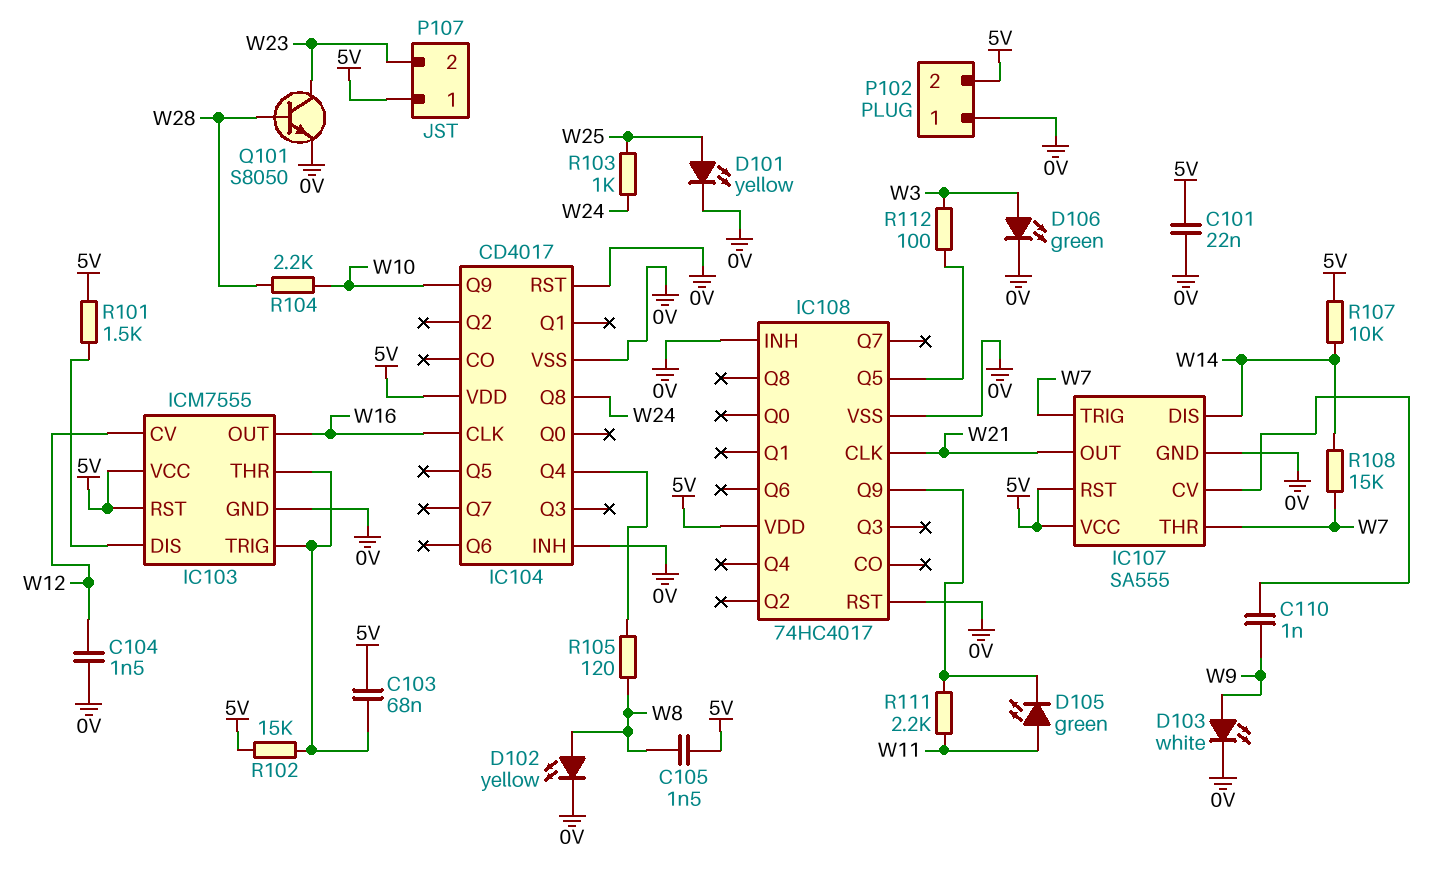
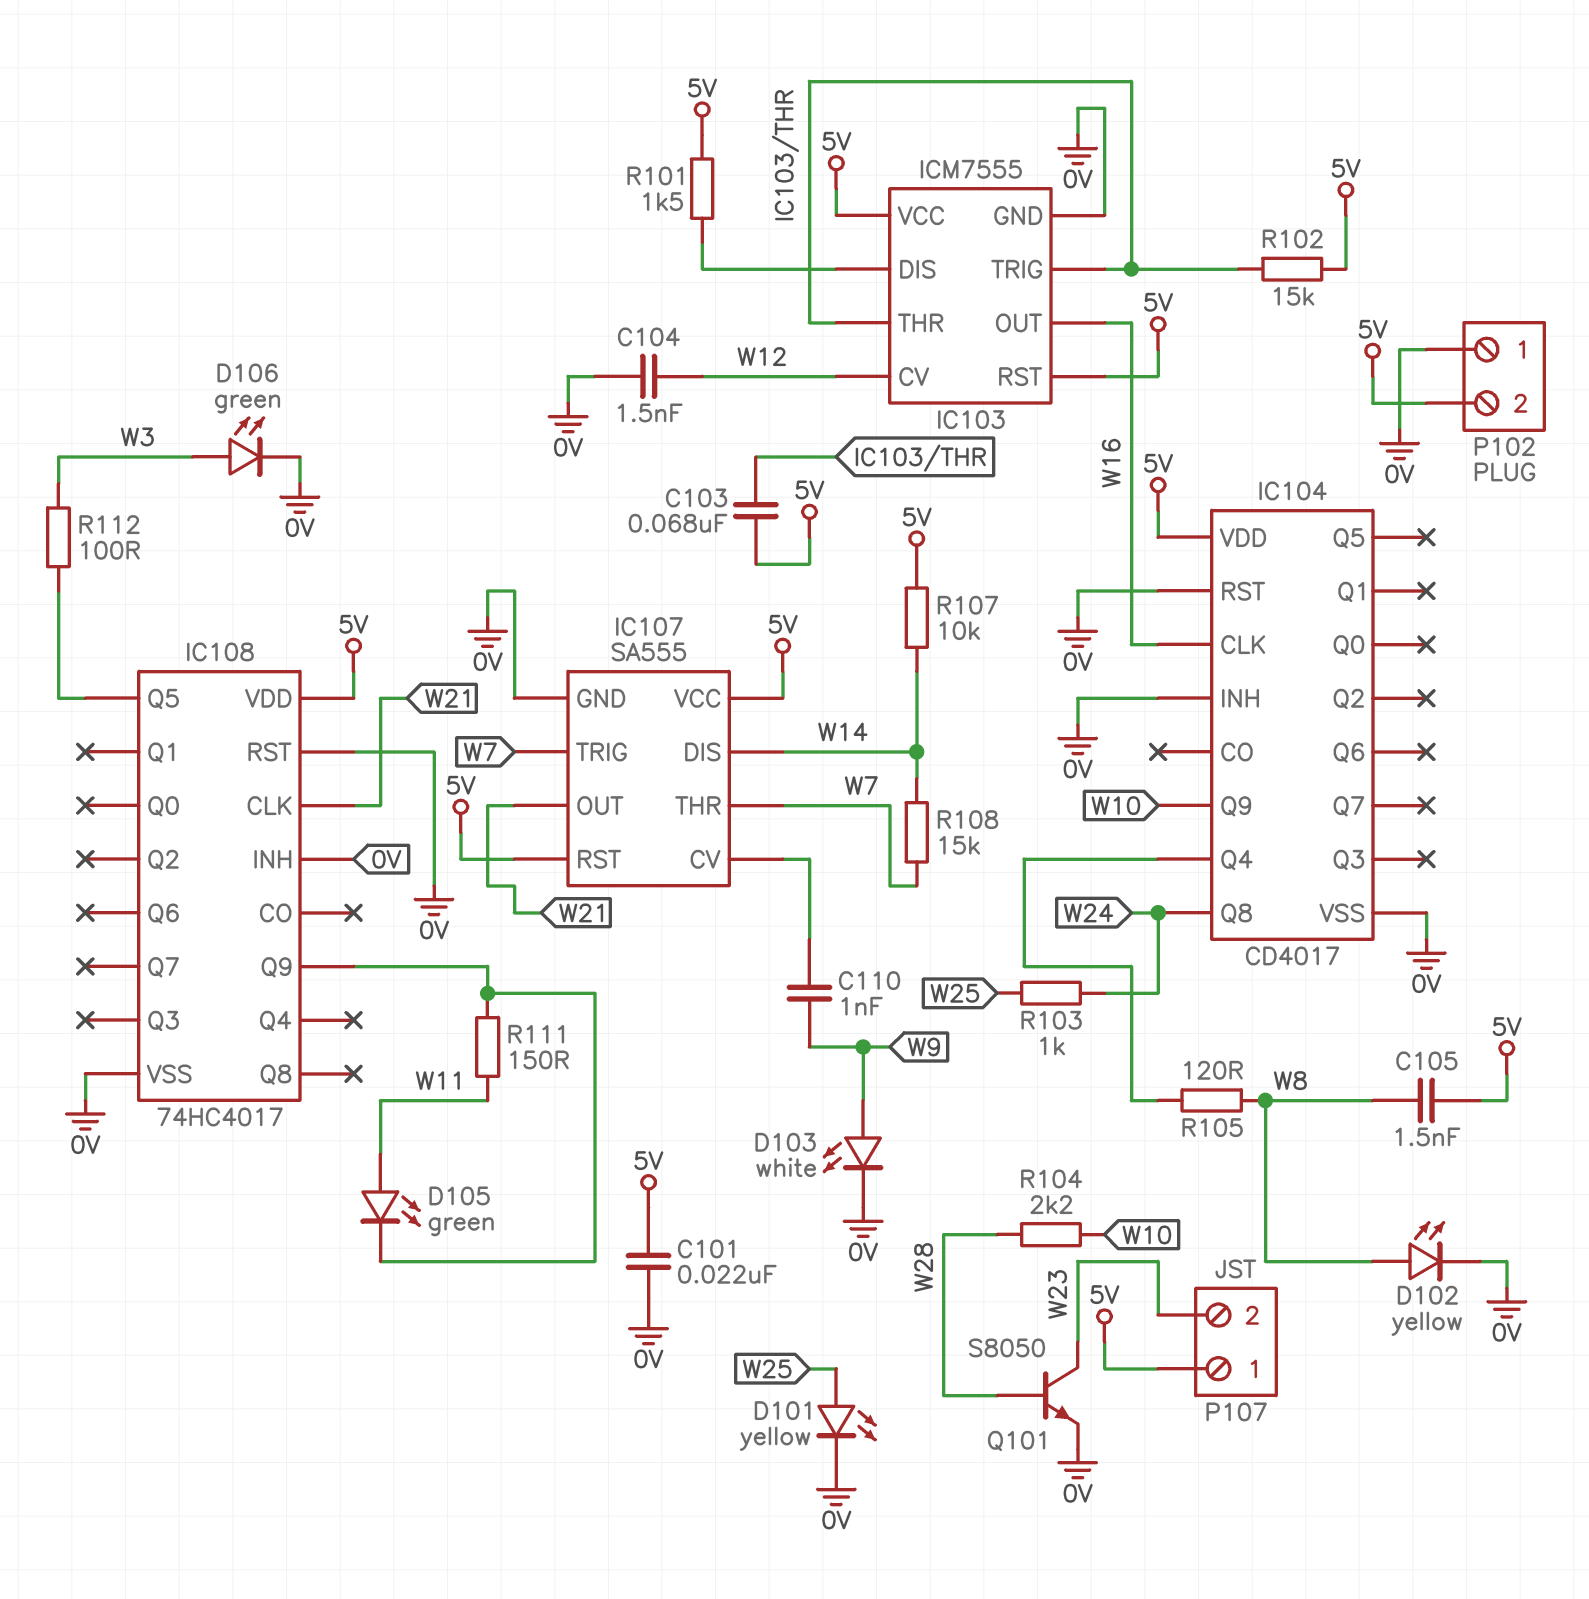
R111: 2.2k (IC108/Q9, W11) -> 150 (IC108/Q9, W11)

